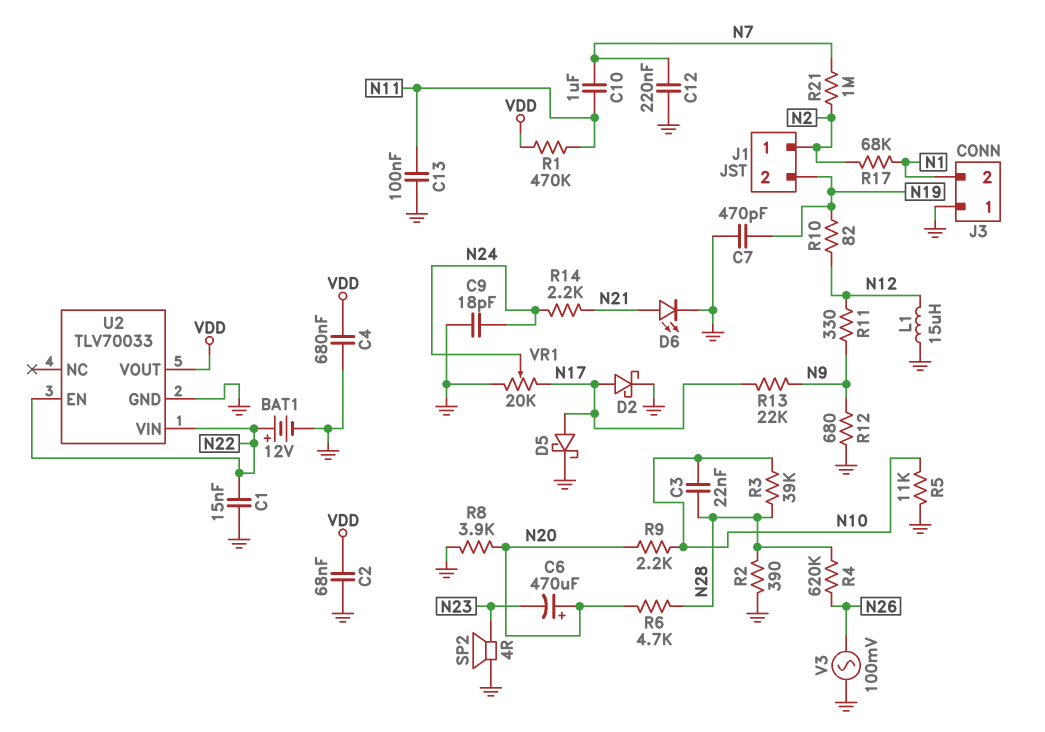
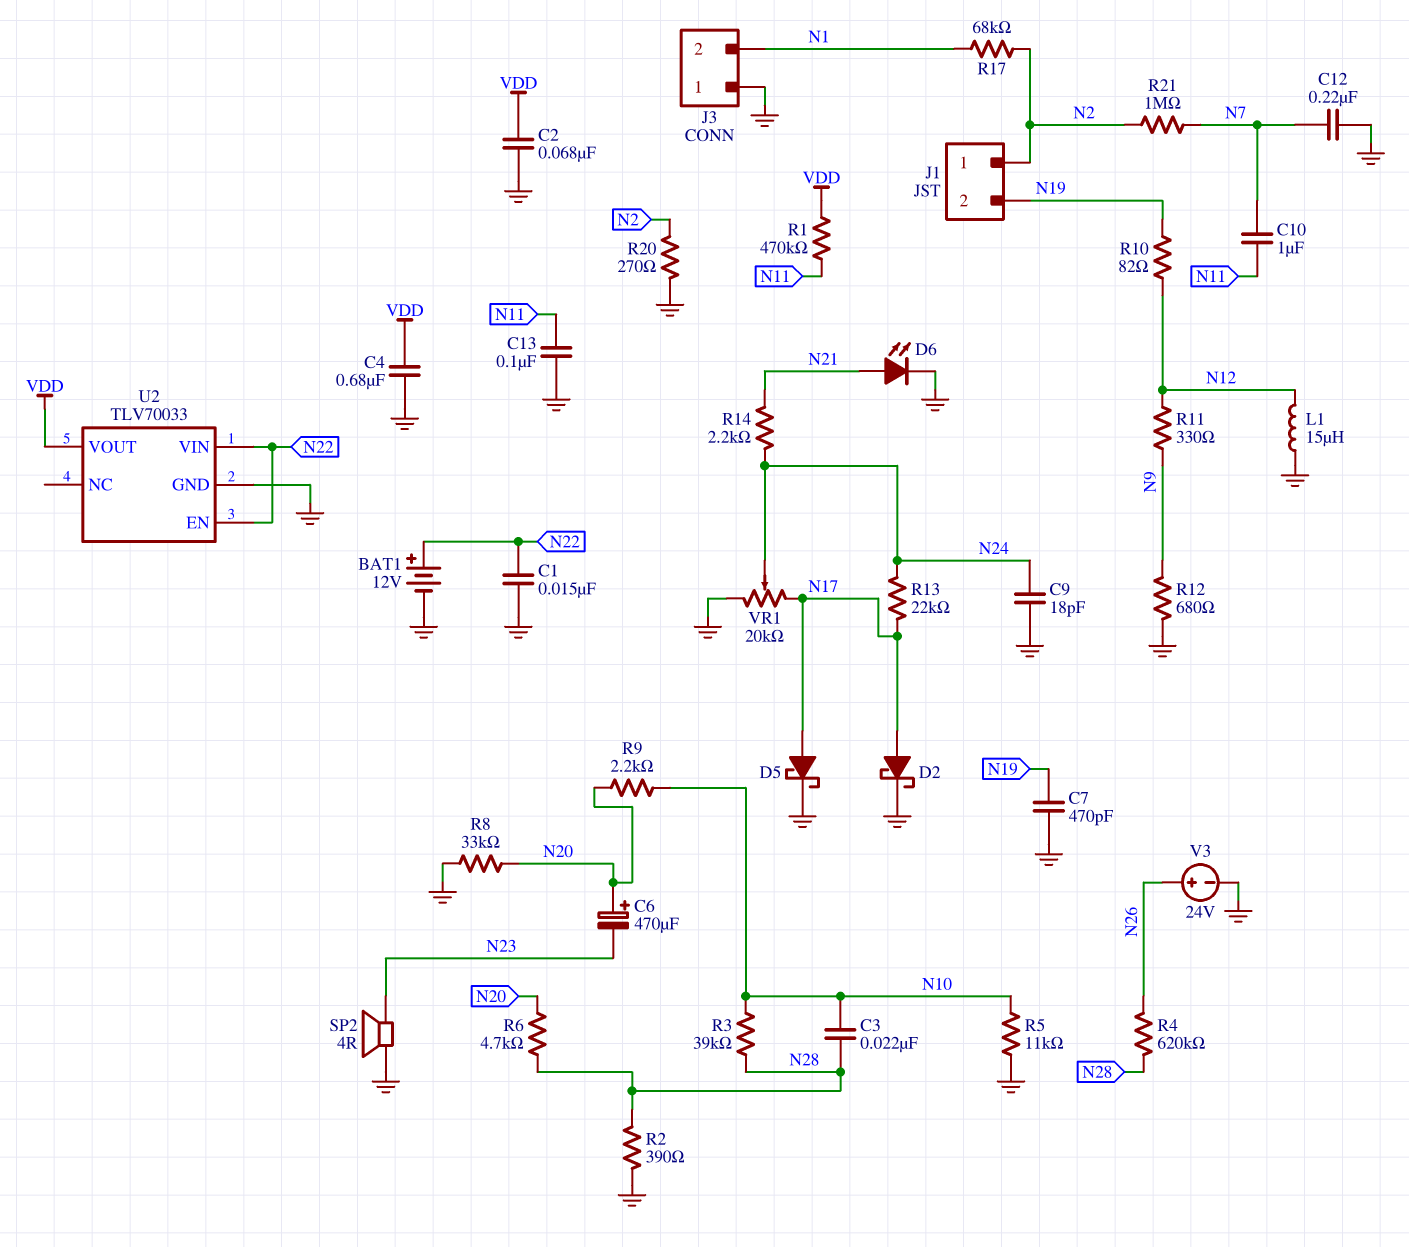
R8: 3.9k (GND, N20) -> 33k (GND, N20)
R13: 22k (N9, N17) -> 22k (N17, N24)
R20: none -> 270 (GND, N2)
V3: AC 100mV (GND, N26) -> 24V (plus N26, minus GND)

